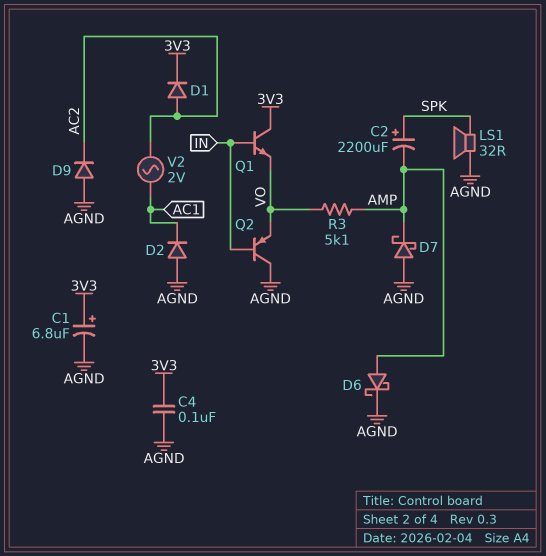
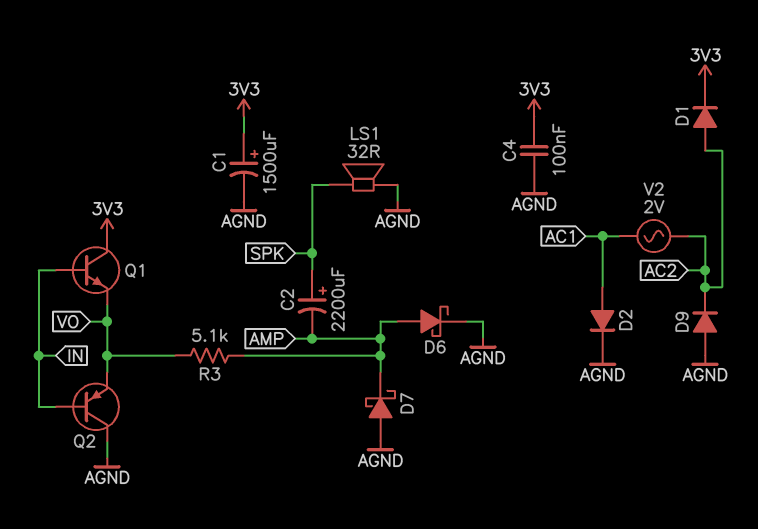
C1: 6.8uF (plus 3V3, minus AGND) -> 1500uF (plus 3V3, minus AGND)
D2: diode (A AGND, K AC1) -> diode (A AC1, K AGND)

